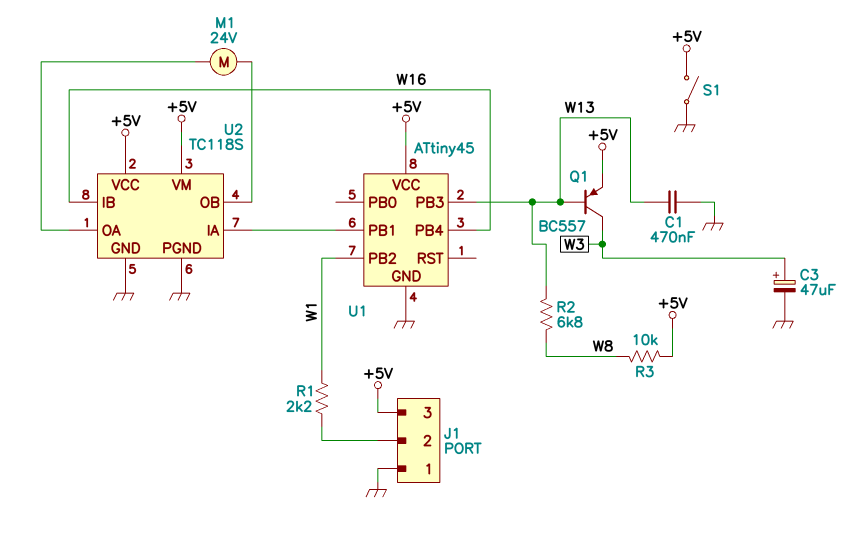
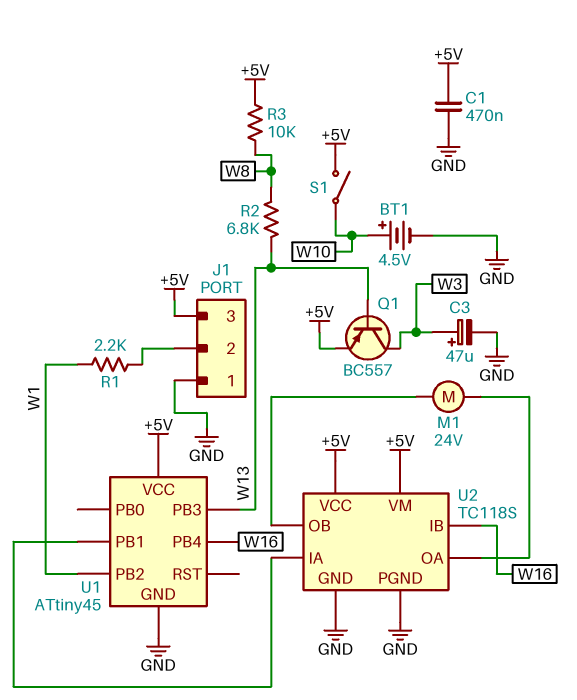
BT1: none -> 4.5V (plus W10, minus GND)
C1: 470nF (GND, W13) -> 470nF (+5V, GND)
S1: switch (+5V, GND) -> switch (+5V, W10)

